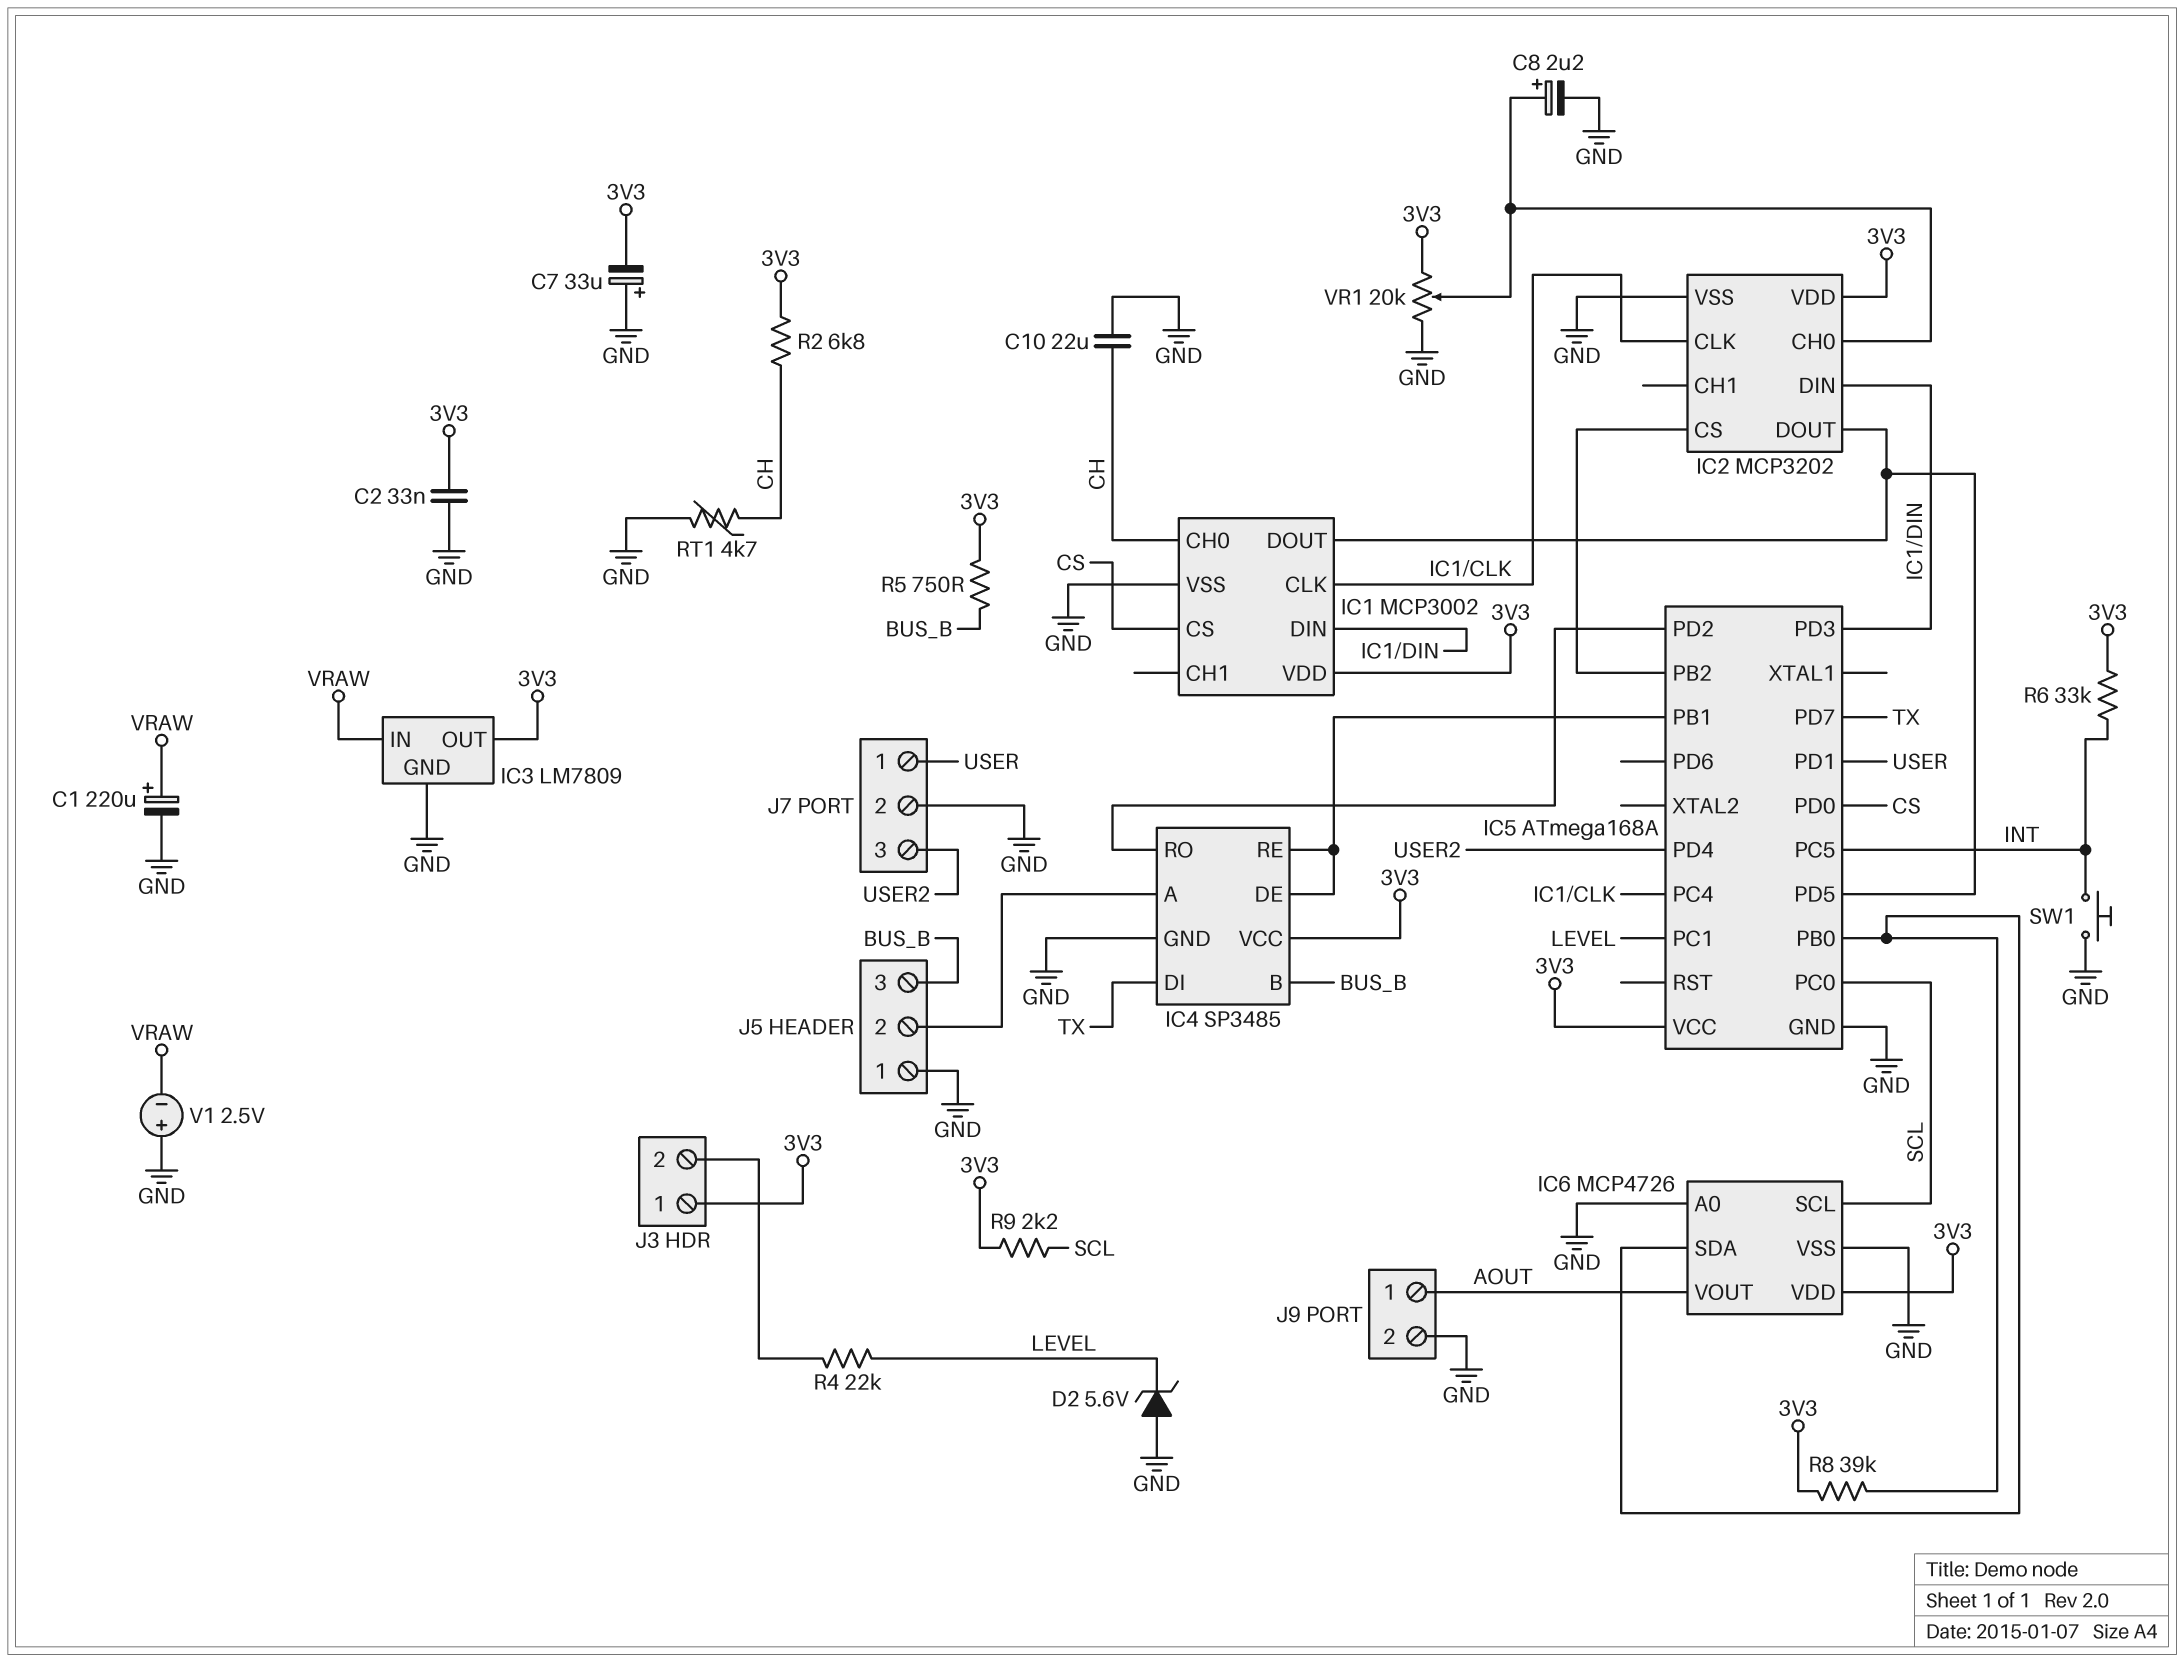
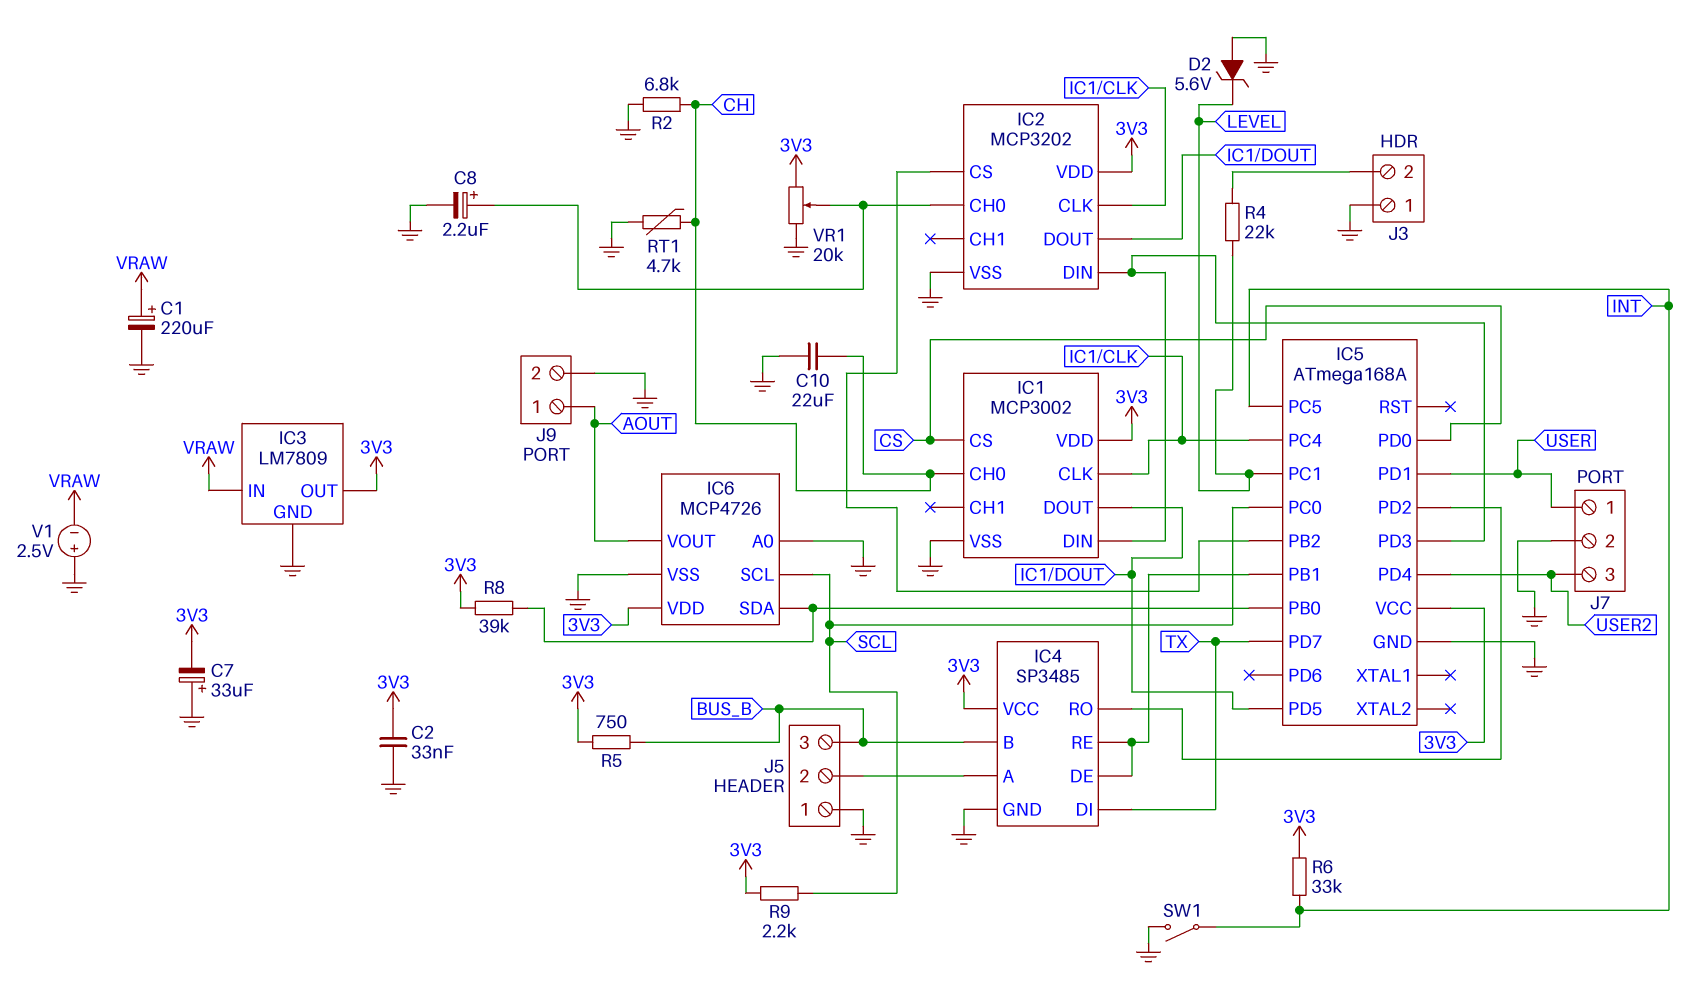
J3 pin 1: 3V3 -> GND
R2: 6.8k (3V3, CH) -> 6.8k (CH, GND)
SW1: button (GND, INT) -> switch (GND, INT)

